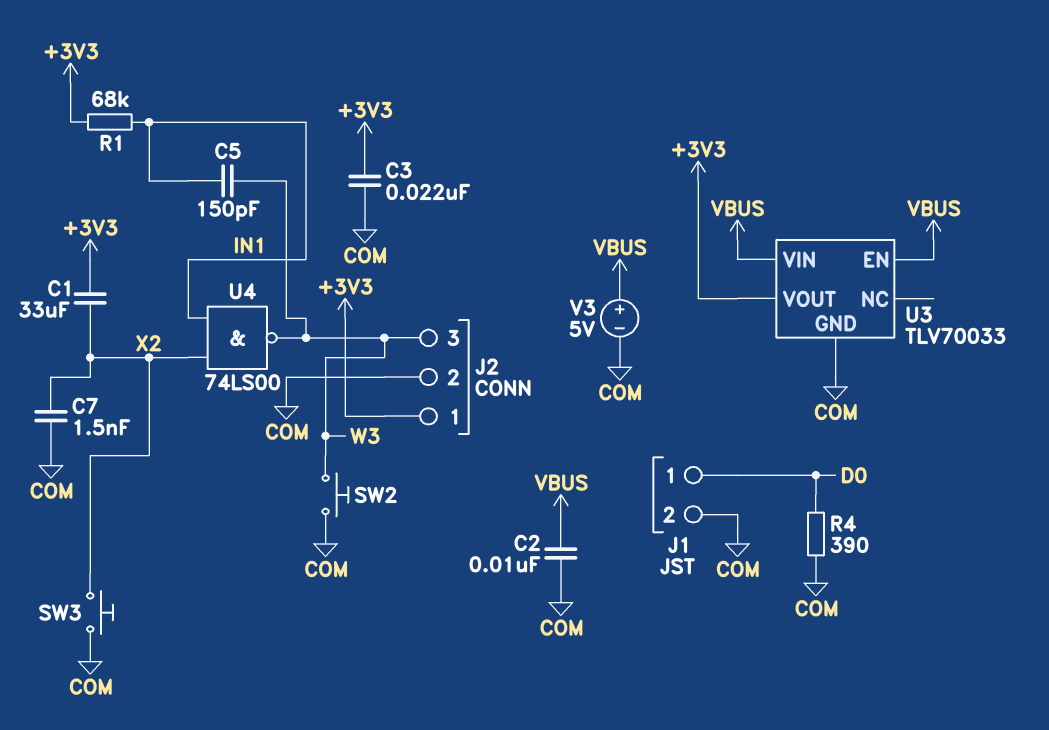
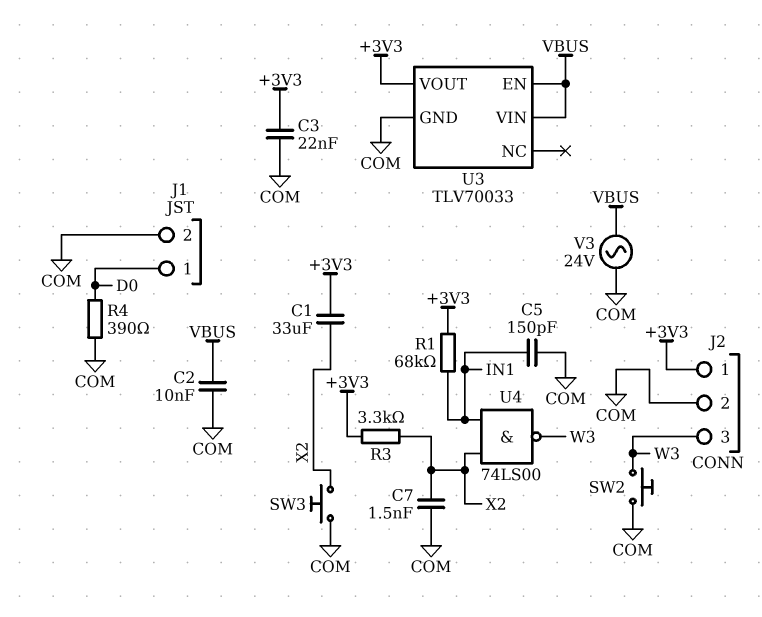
C5: 150pF (IN1, W3) -> 150pF (COM, IN1)
R3: none -> 3.3k (+3V3, X2)
V3: 5V (plus VBUS, minus COM) -> AC 24V (COM, VBUS)

